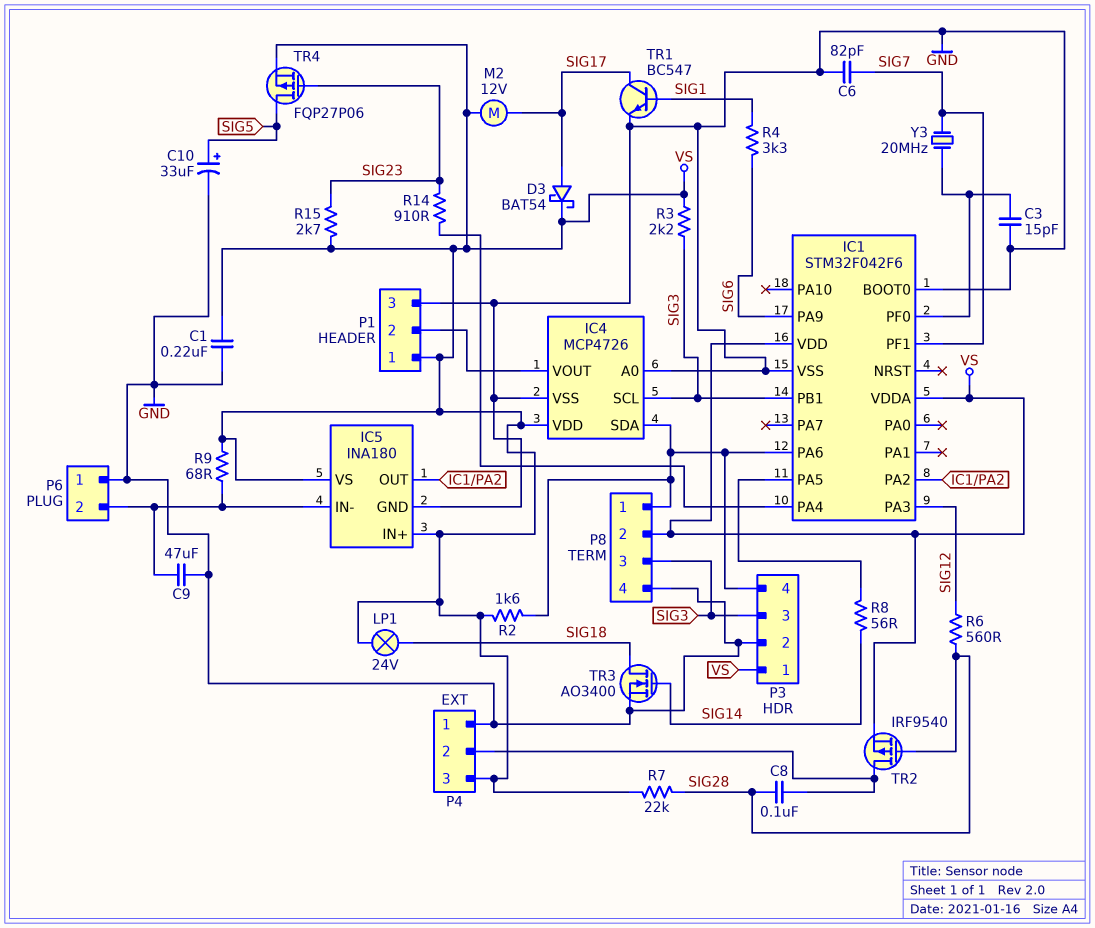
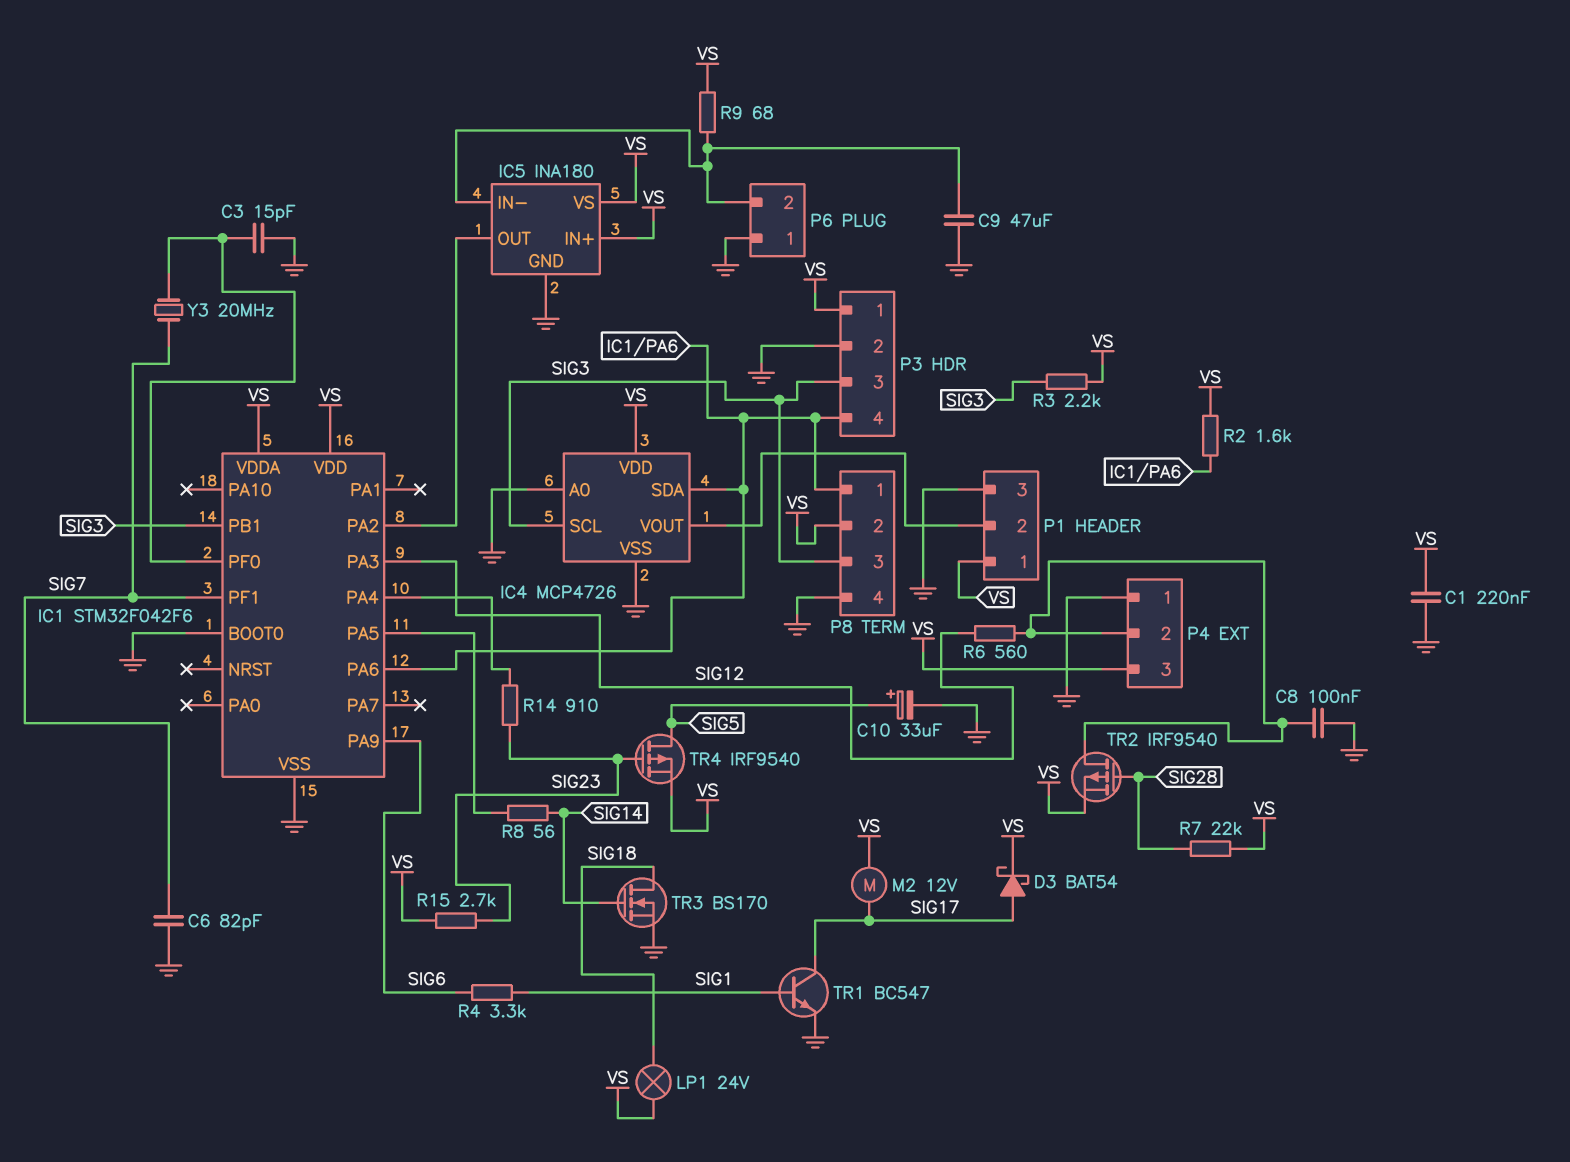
C8: 100nF (P4/2, SIG28) -> 100nF (GND, P4/2)
R6: 560 (SIG12, SIG28) -> 560 (P4/2, SIG12)
TR3: NMOS AO3400 (G SIG14, D SIG18, S GND) -> NMOS BS170 (G SIG14, D SIG18, S GND)
TR4: PMOS FQP27P06 (G SIG23, D SIG5, S VS) -> PMOS IRF9540 (G SIG23, D SIG5, S VS)

